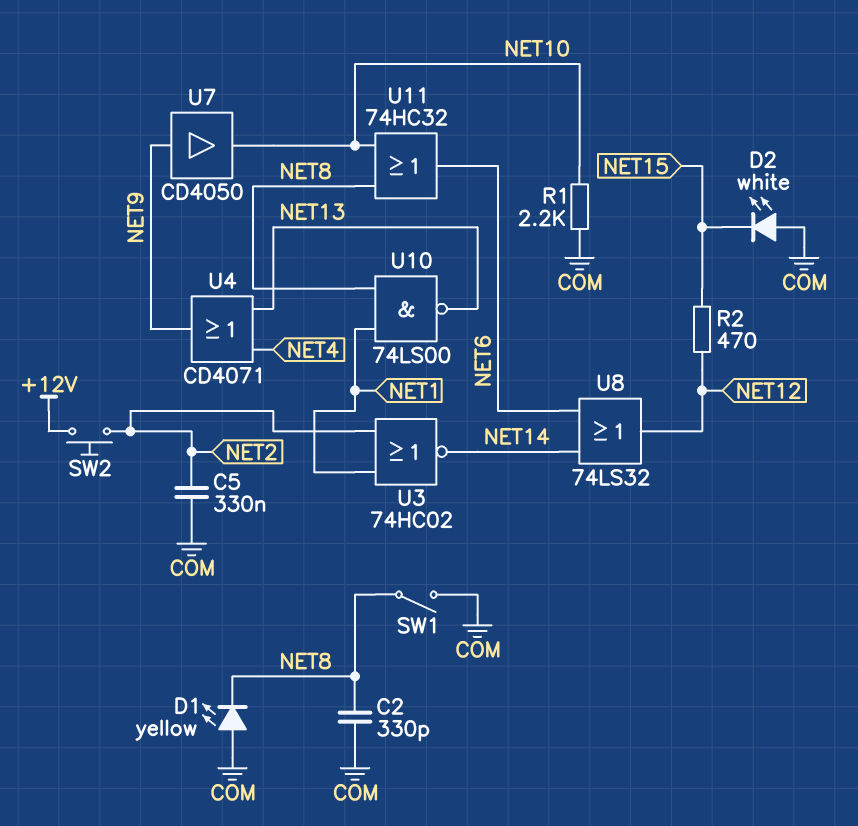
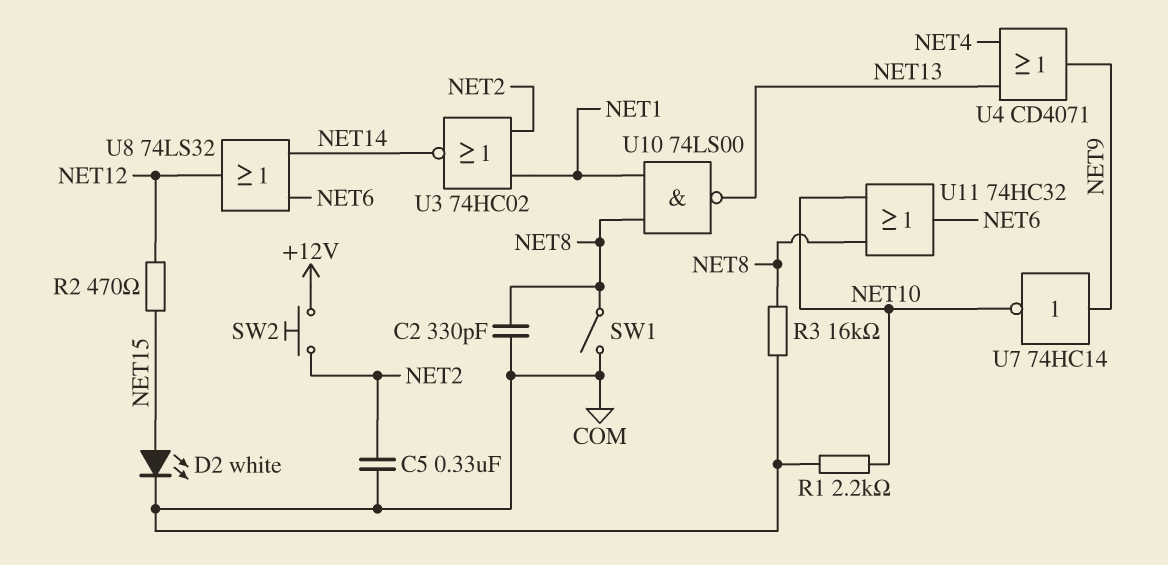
D1: LED yellow (A COM, K NET8) -> none
D2: LED white (A COM, K NET15) -> LED white (A NET15, K COM)
R3: none -> 16k (COM, NET8)
U7: buffer CD4050 (in NET9, out NET10) -> NOT 74HC14 (in NET9, out NET10)

